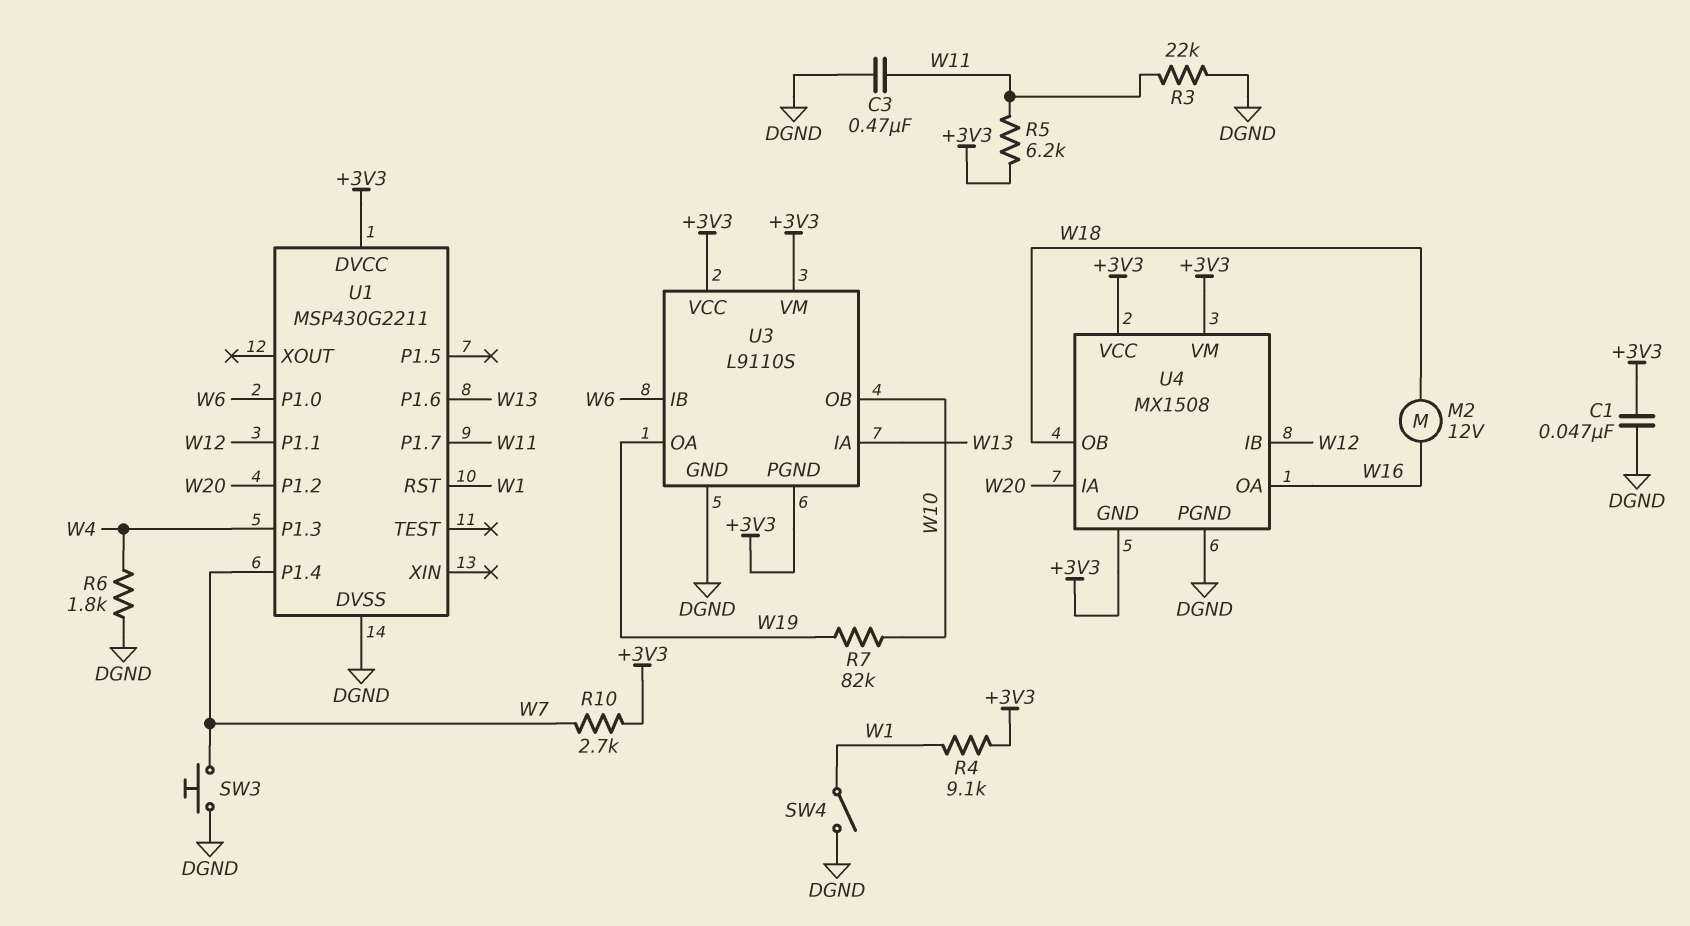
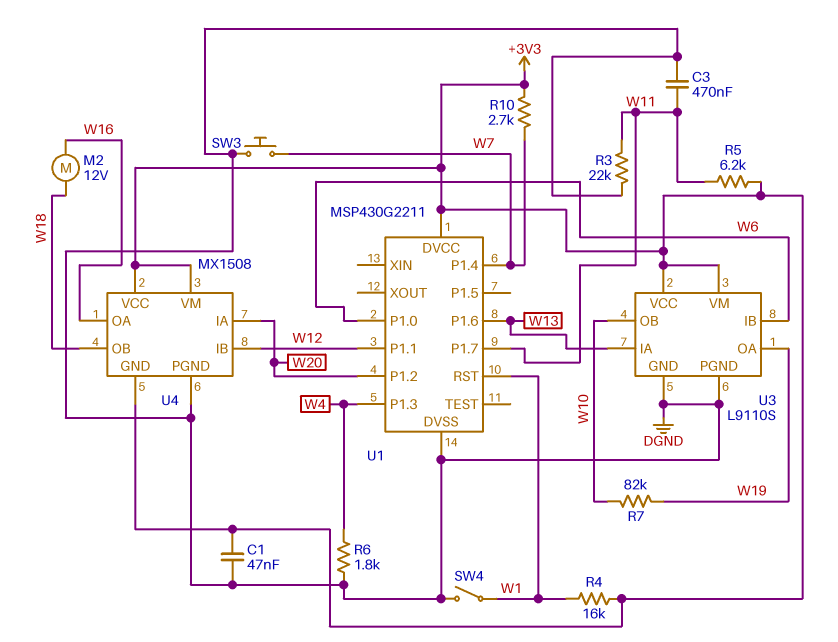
R4: 9.1k (+3V3, W1) -> 16k (+3V3, W1)
U3 pin PGND: +3V3 -> DGND

